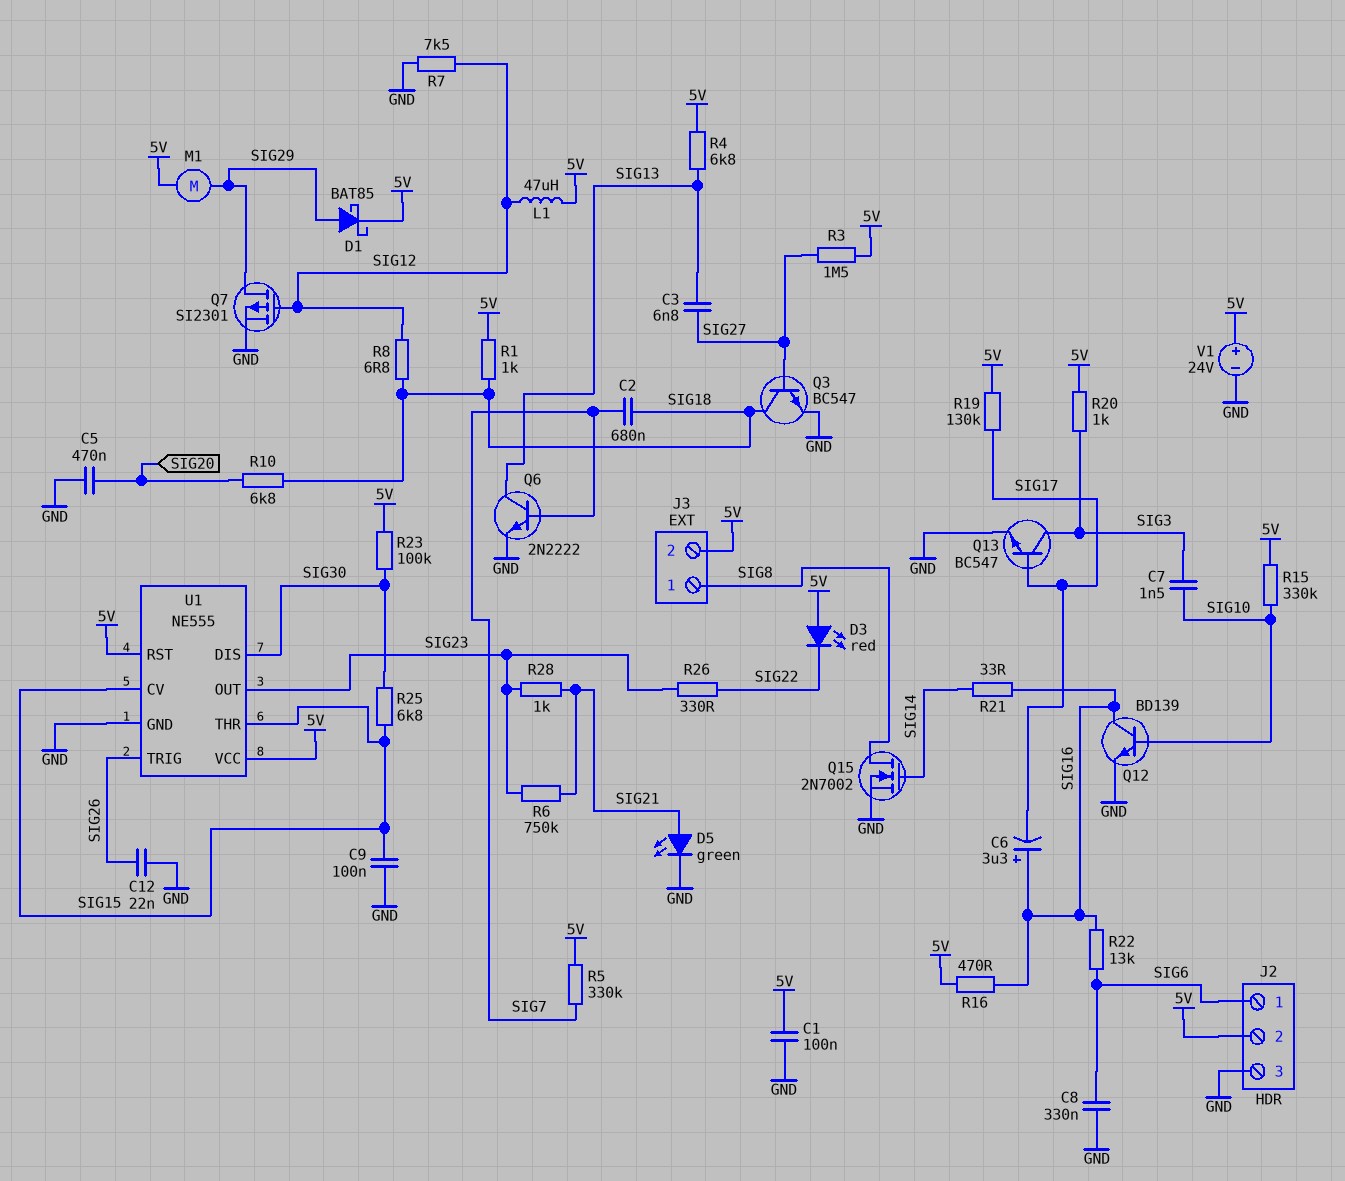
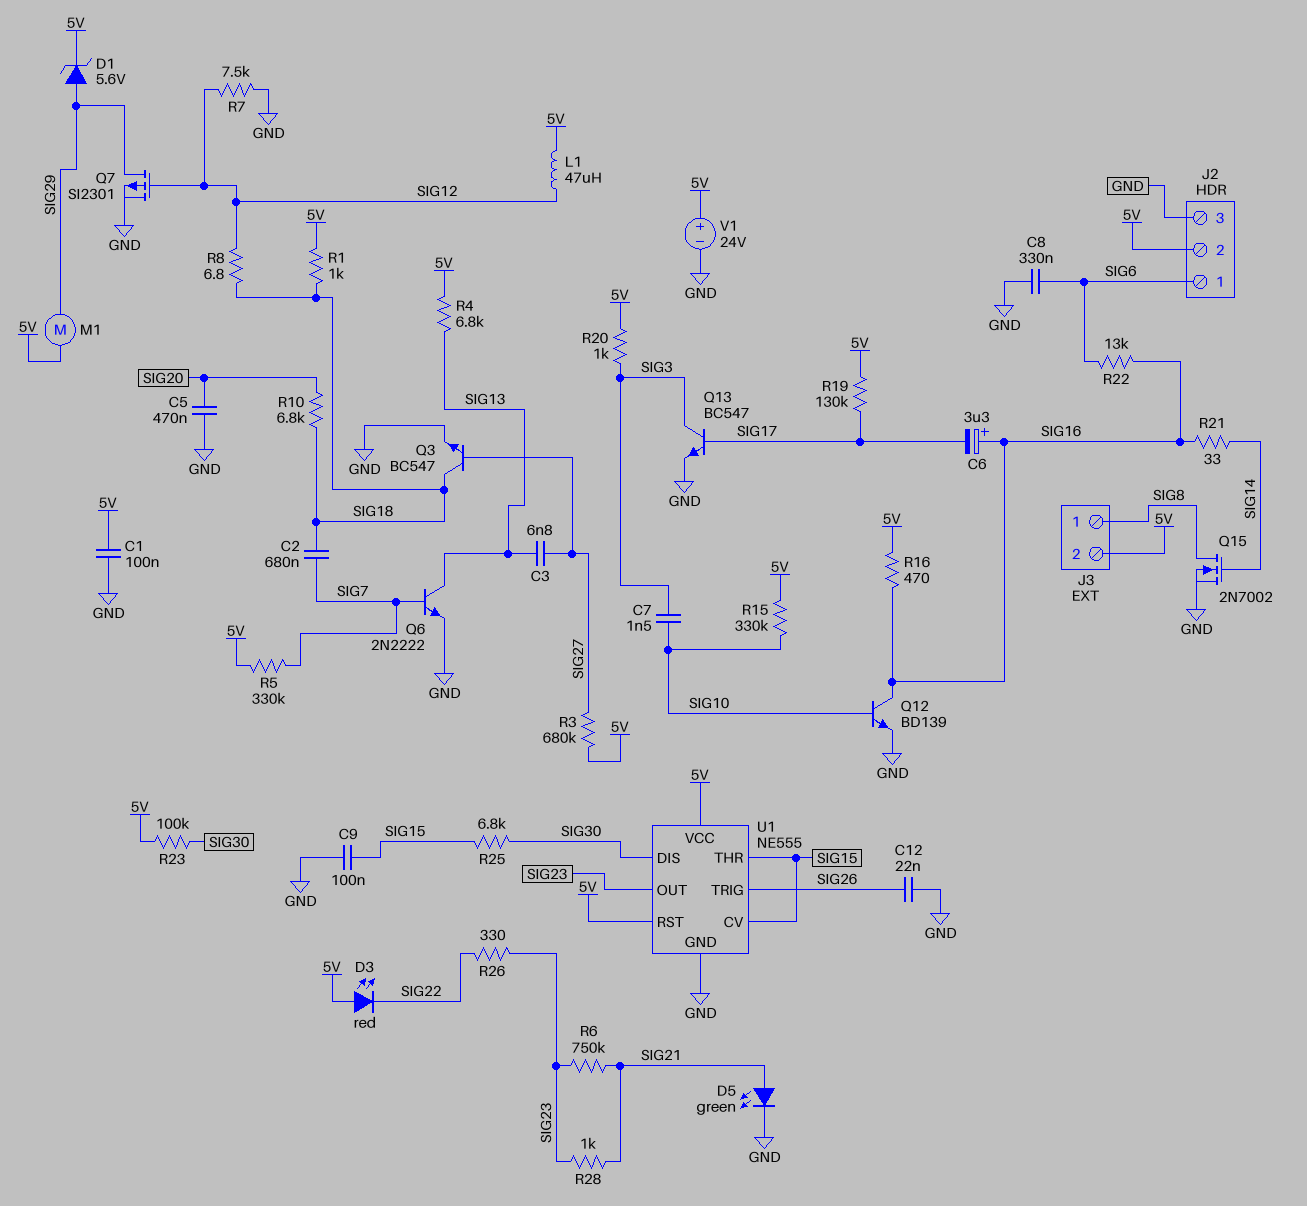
D1: schottky BAT85 (A SIG29, K 5V) -> zener 5.6V (A SIG29, K 5V)
R3: 1.5M (5V, SIG27) -> 680k (5V, SIG27)

